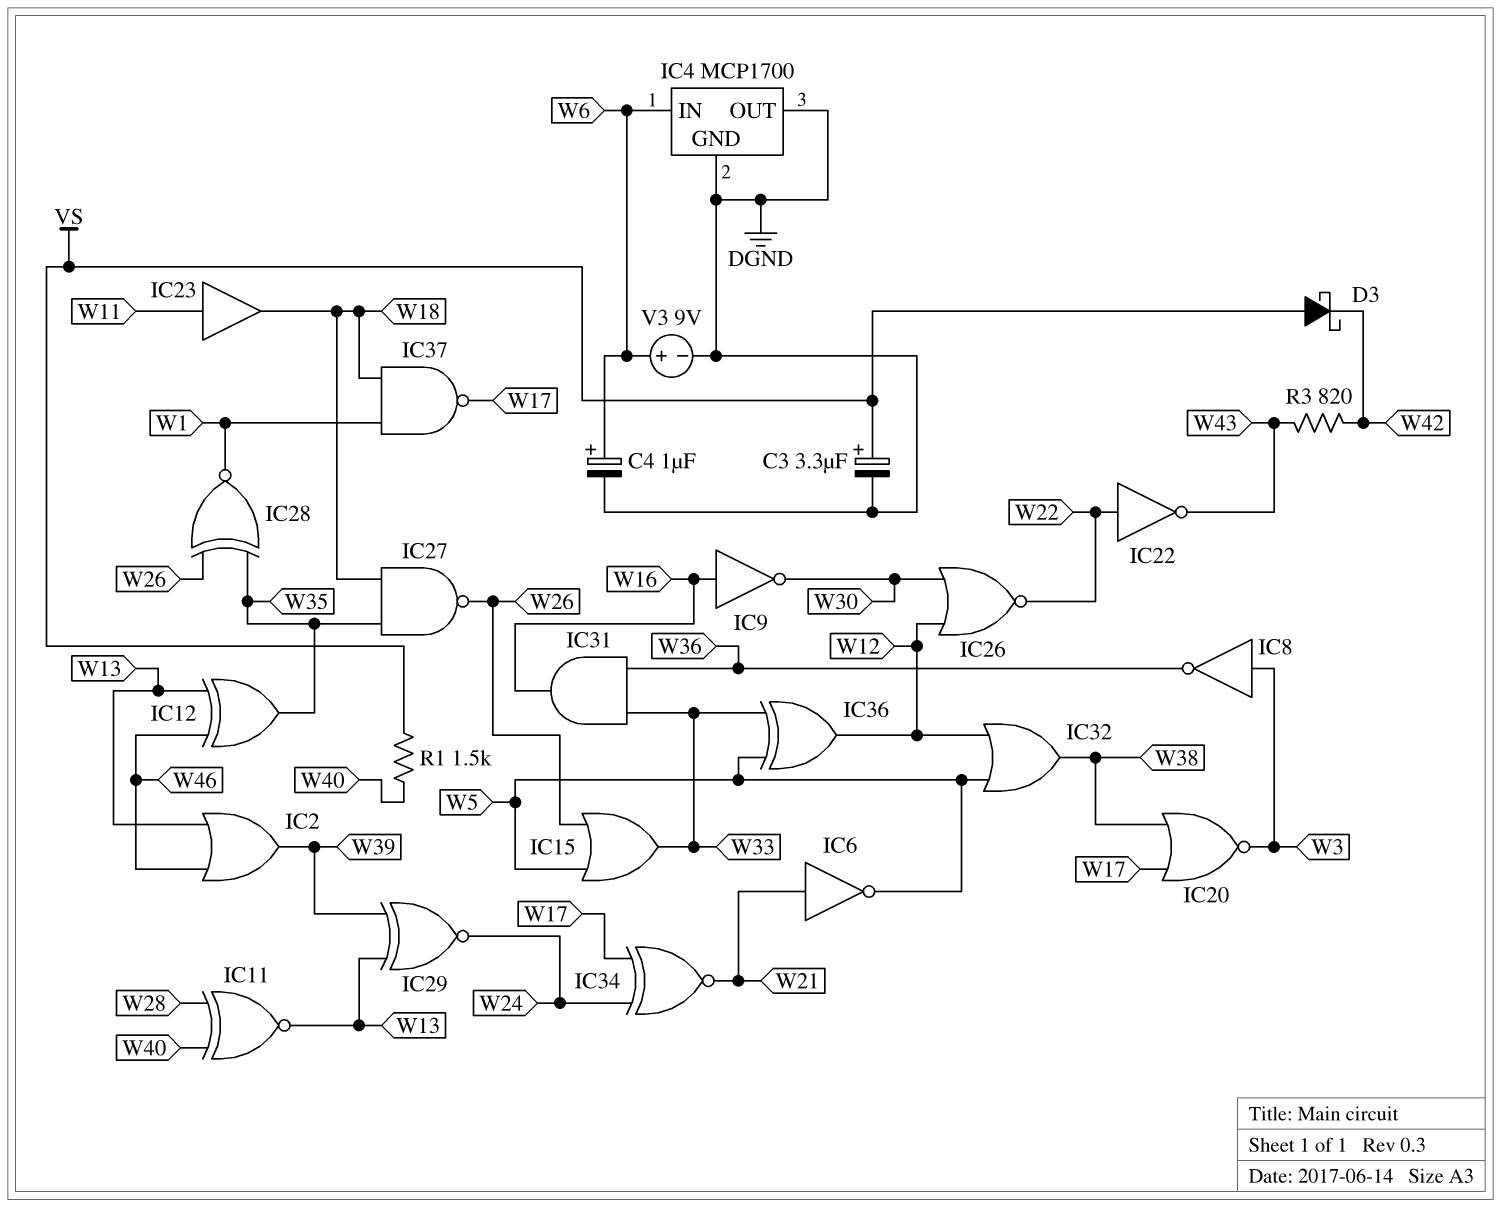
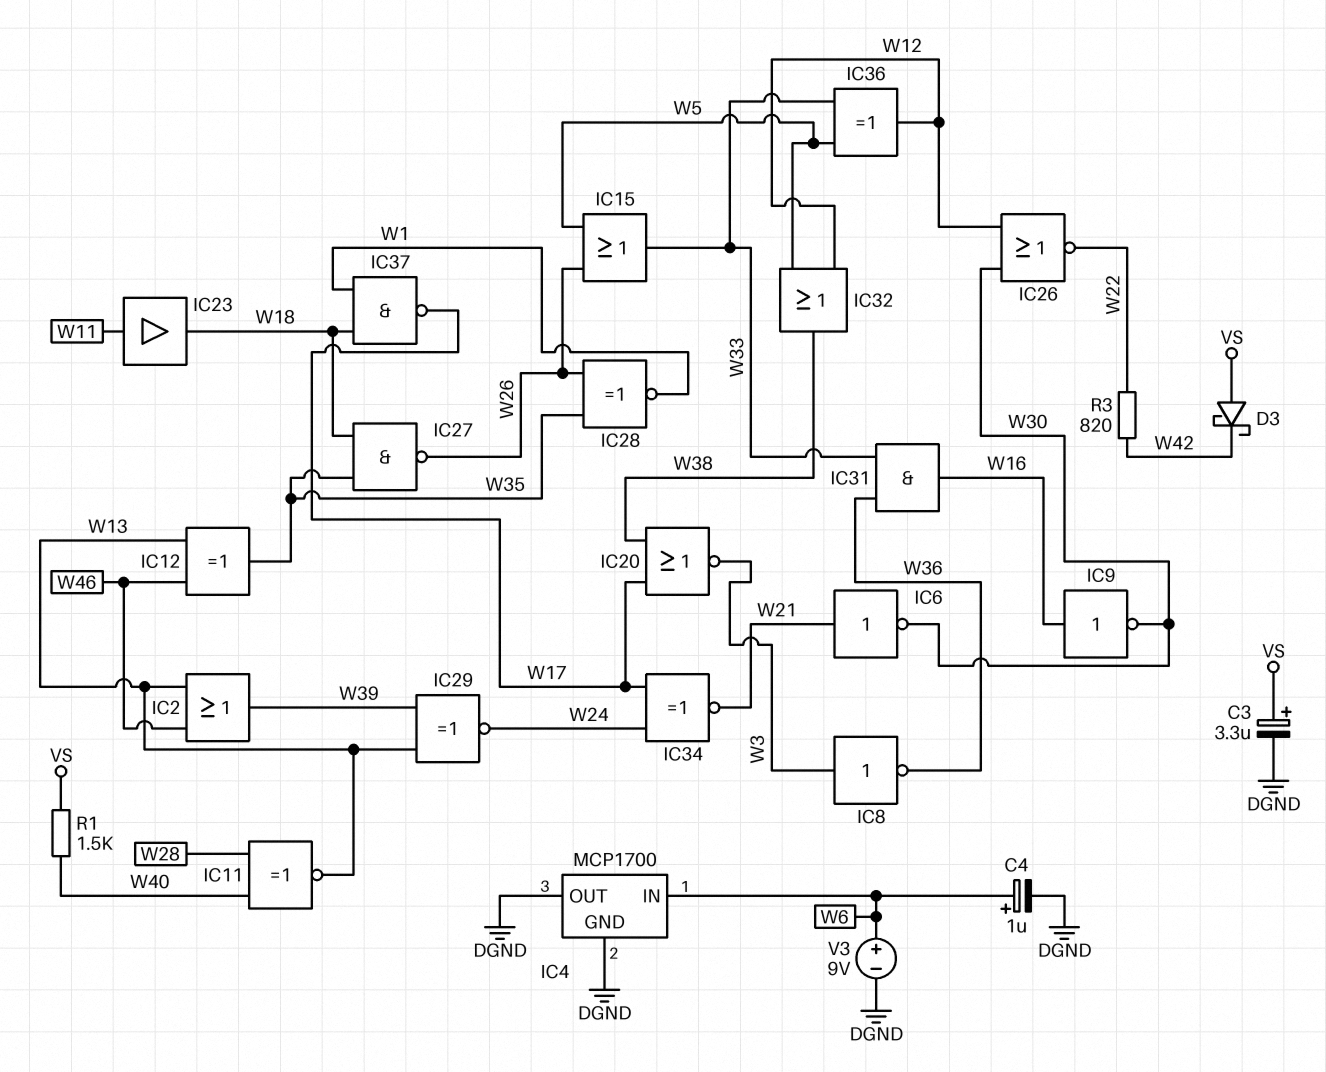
IC6: NOT (in W21, out W5) -> NOT (in W21, out W30)
IC22: NOT (in W22, out W43) -> none
R3: 820 (W42, W43) -> 820 (W22, W42)

